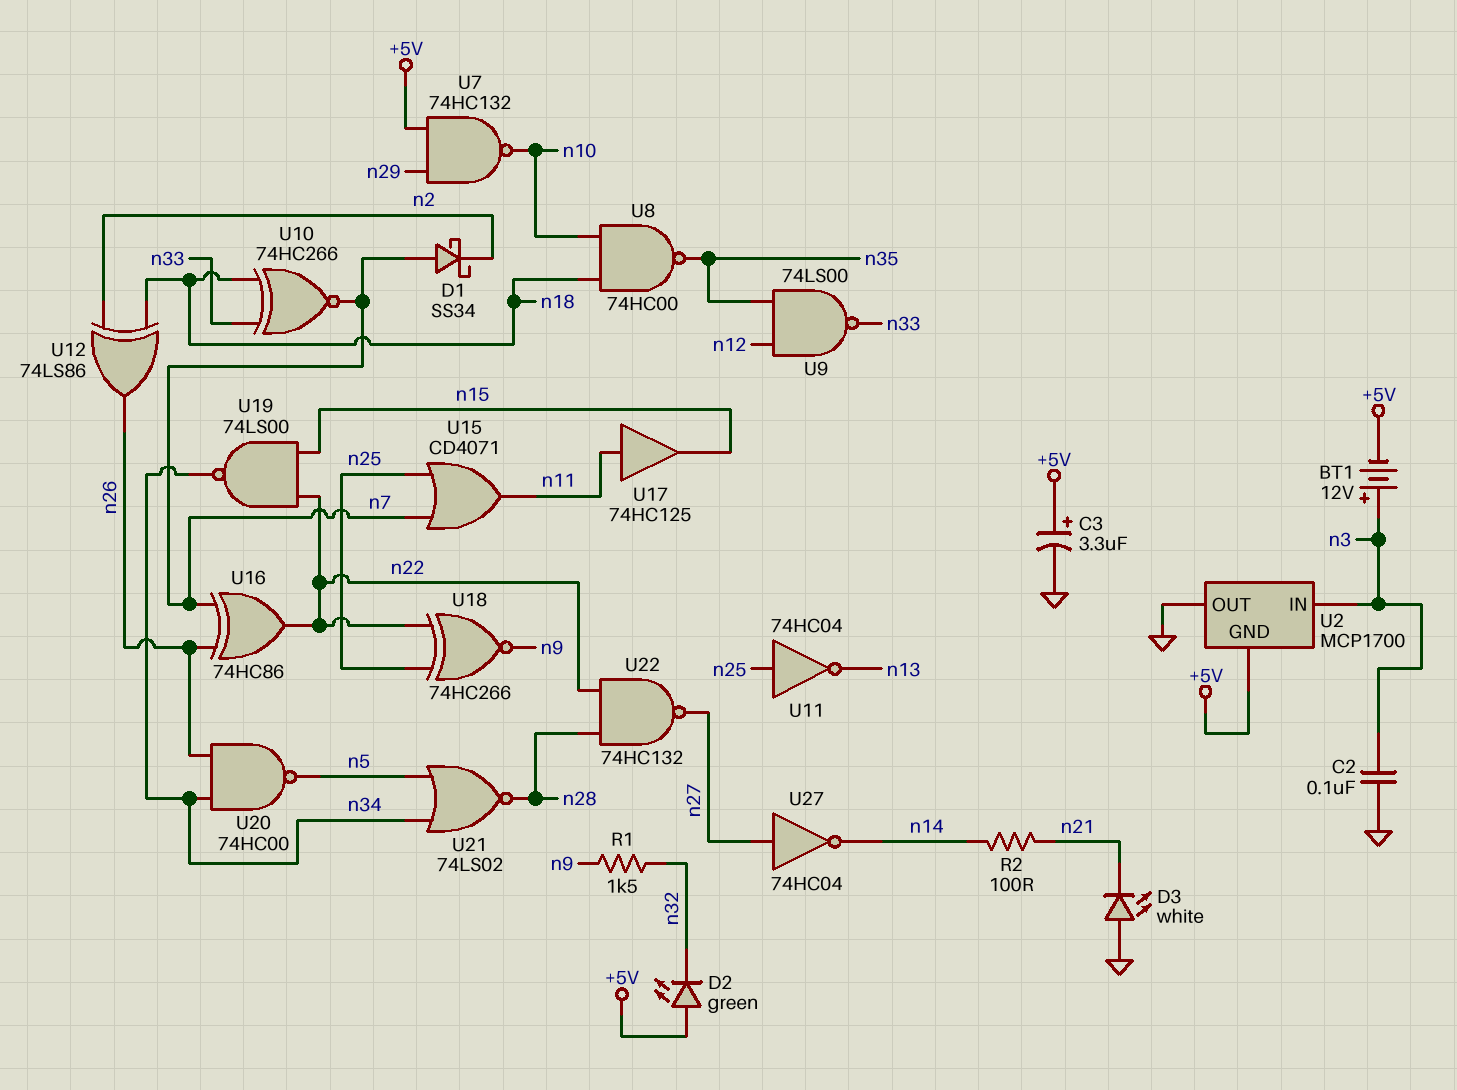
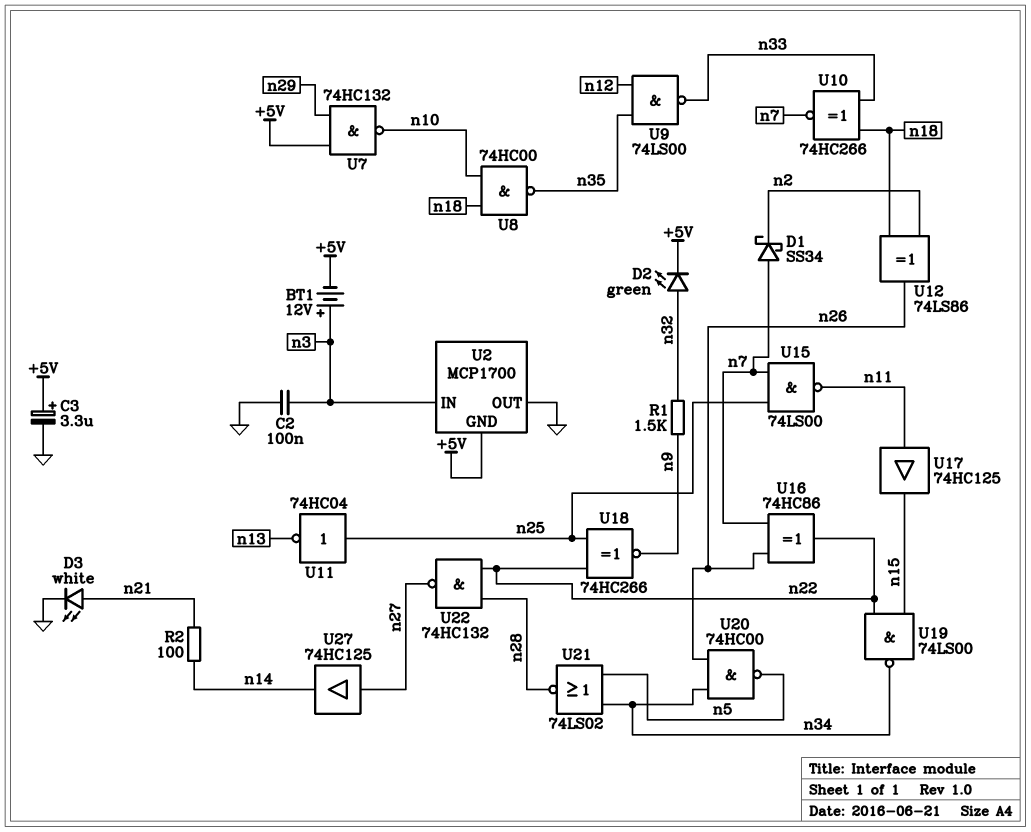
D2: LED green (A +5V, K n32) -> LED green (A n32, K +5V)
D3: LED white (A GND, K n21) -> LED white (A n21, K GND)
U15: OR CD4071 (in n7, in n25, out n11) -> NAND 74LS00 (in n7, in n25, out n11)
U27: NOT 74HC04 (in n27, out n14) -> buffer 74HC125 (in n27, out n14)

